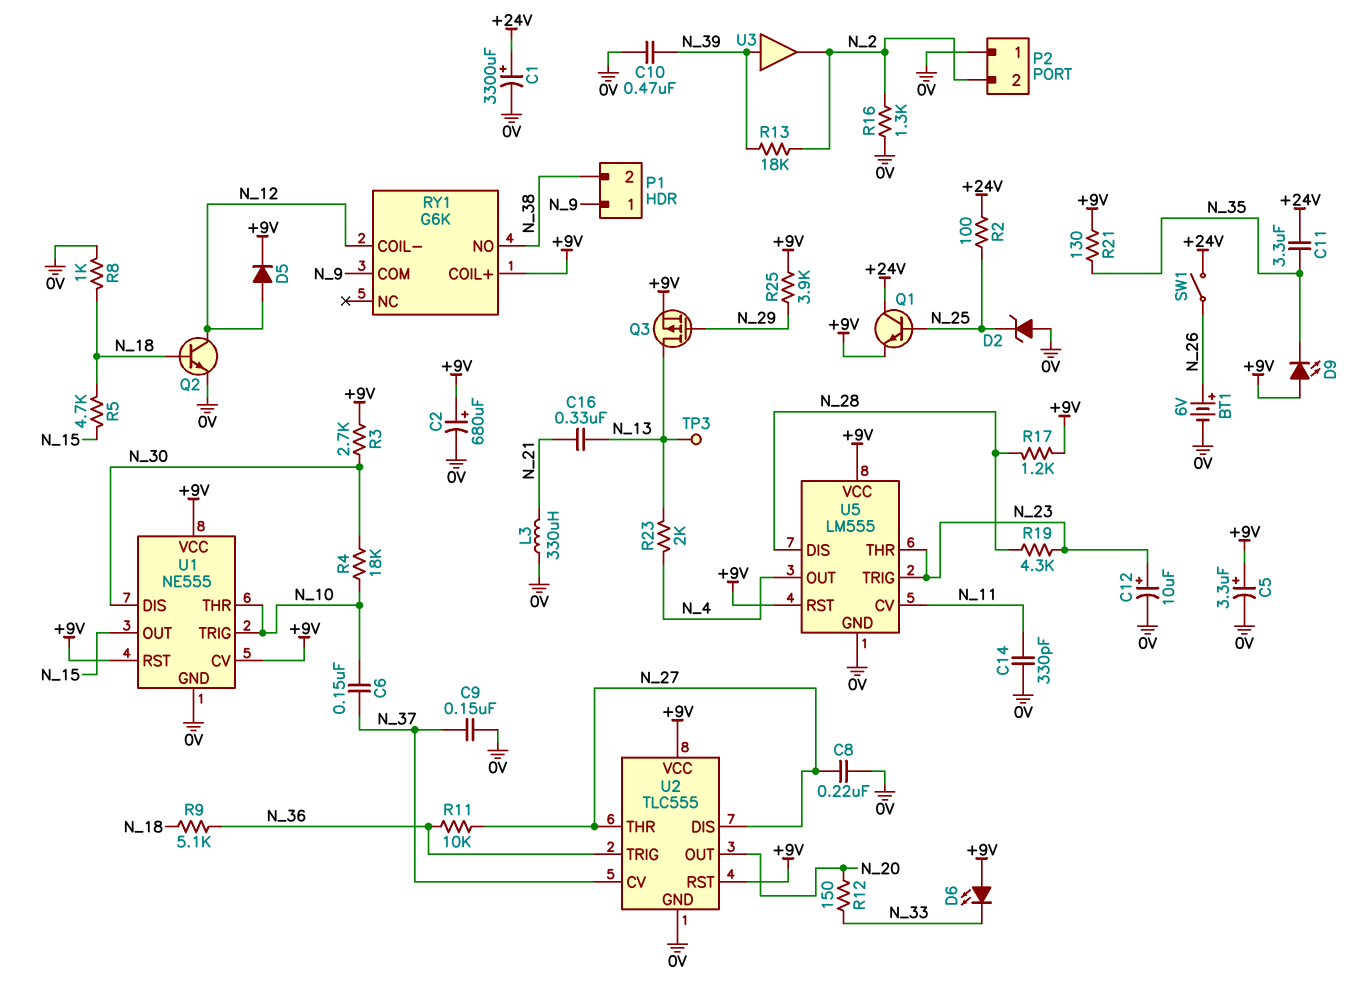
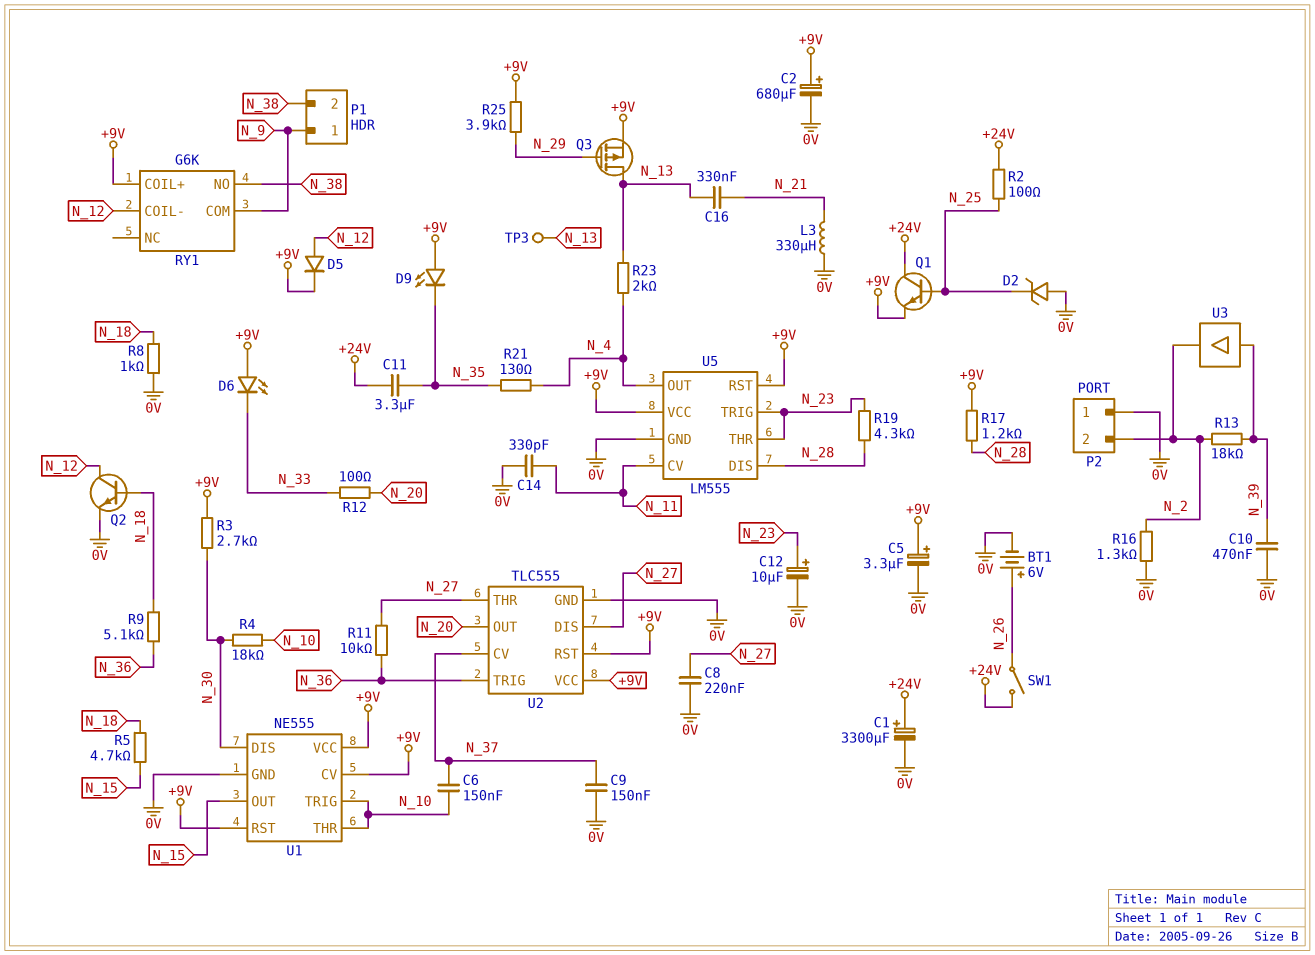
R12: 150 (N_20, N_33) -> 100 (N_20, N_33)
R21: 130 (+9V, N_35) -> 130 (N_4, N_35)

